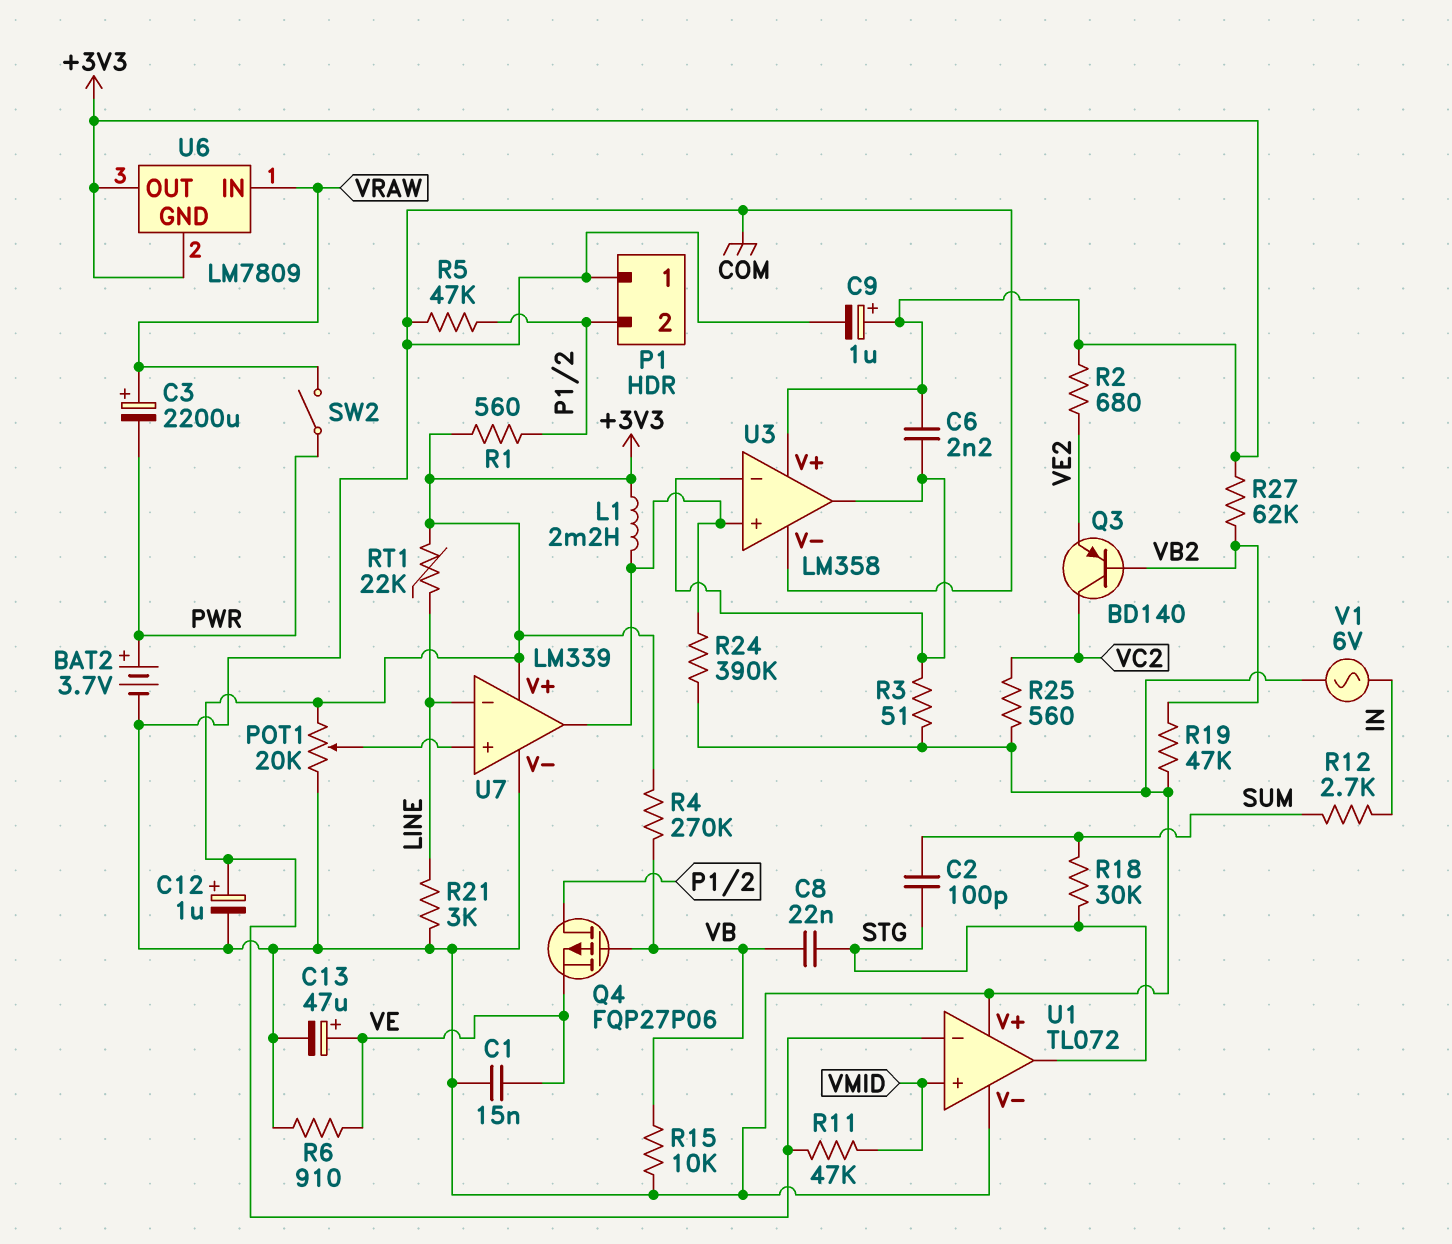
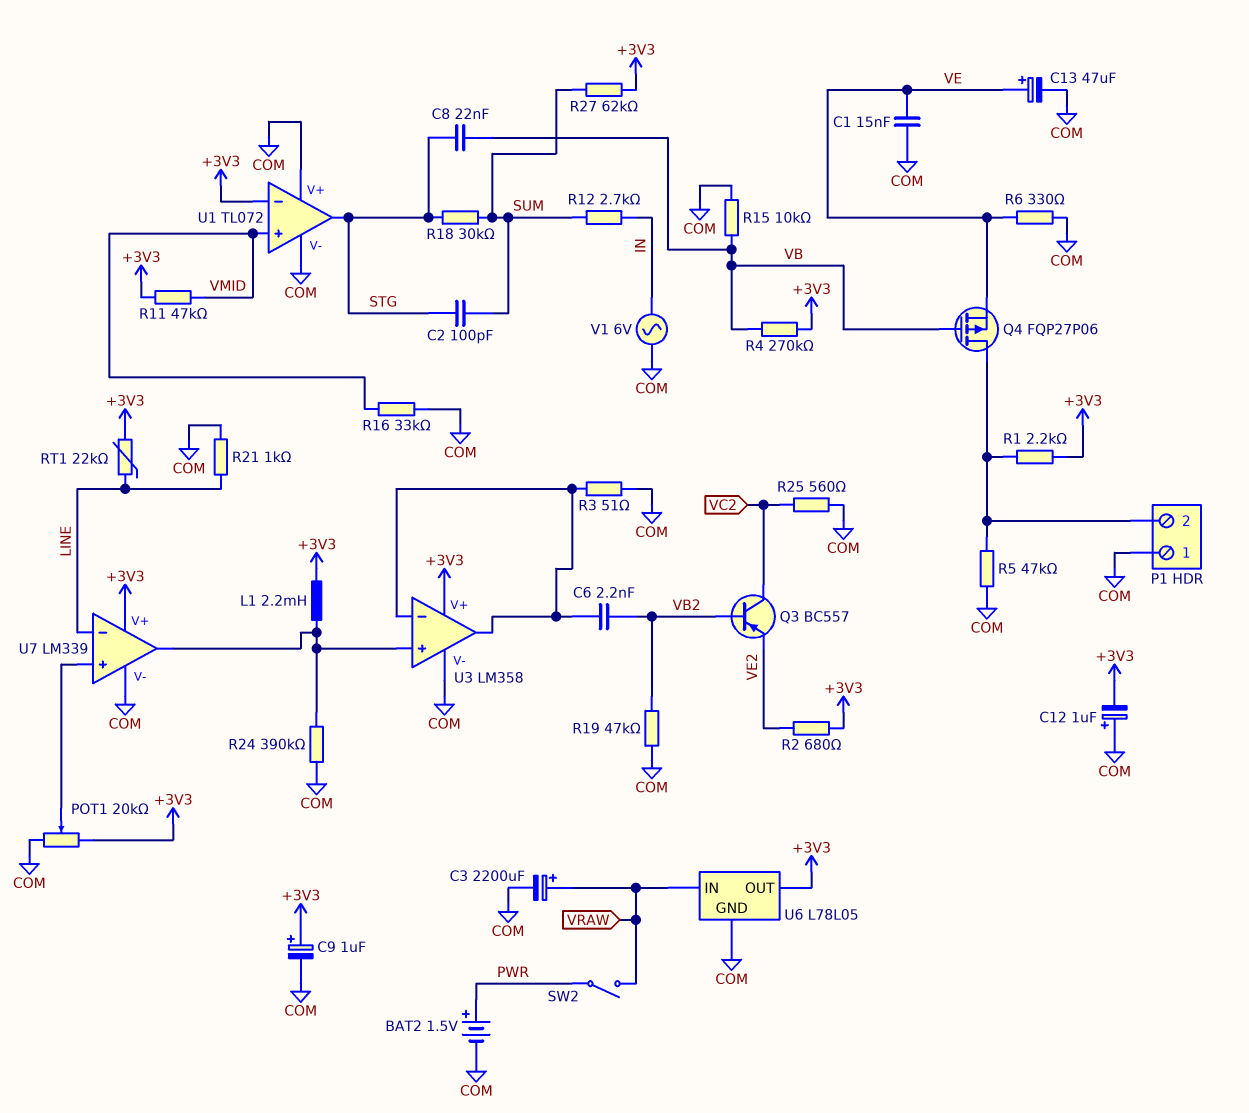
BAT2: 3.7V (plus PWR, minus COM) -> 1.5V (plus PWR, minus COM)
C3: 2200uF (plus VRAW, minus PWR) -> 2200uF (plus VRAW, minus COM)
C6: 2.2nF (+3V3, U3/in-) -> 2.2nF (U3/in-, VB2)
C12: 1uF (plus +3V3, minus COM) -> 1uF (plus COM, minus +3V3)
Q3: PNP BD140 (B VB2, C VC2, E VE2) -> PNP BC557 (B VB2, C VC2, E VE2)
R1: 560 (+3V3, P1/2) -> 2.2k (+3V3, P1/2)
R6: 910 (COM, VE) -> 330 (COM, VE)
R16: none -> 33k (COM, VMID)
R21: 3k (COM, LINE) -> 1k (COM, LINE)
R27: 62k (+3V3, VB2) -> 62k (+3V3, SUM)
U6: LM7809 -> L78L05
U6 pin GND: +3V3 -> COM

